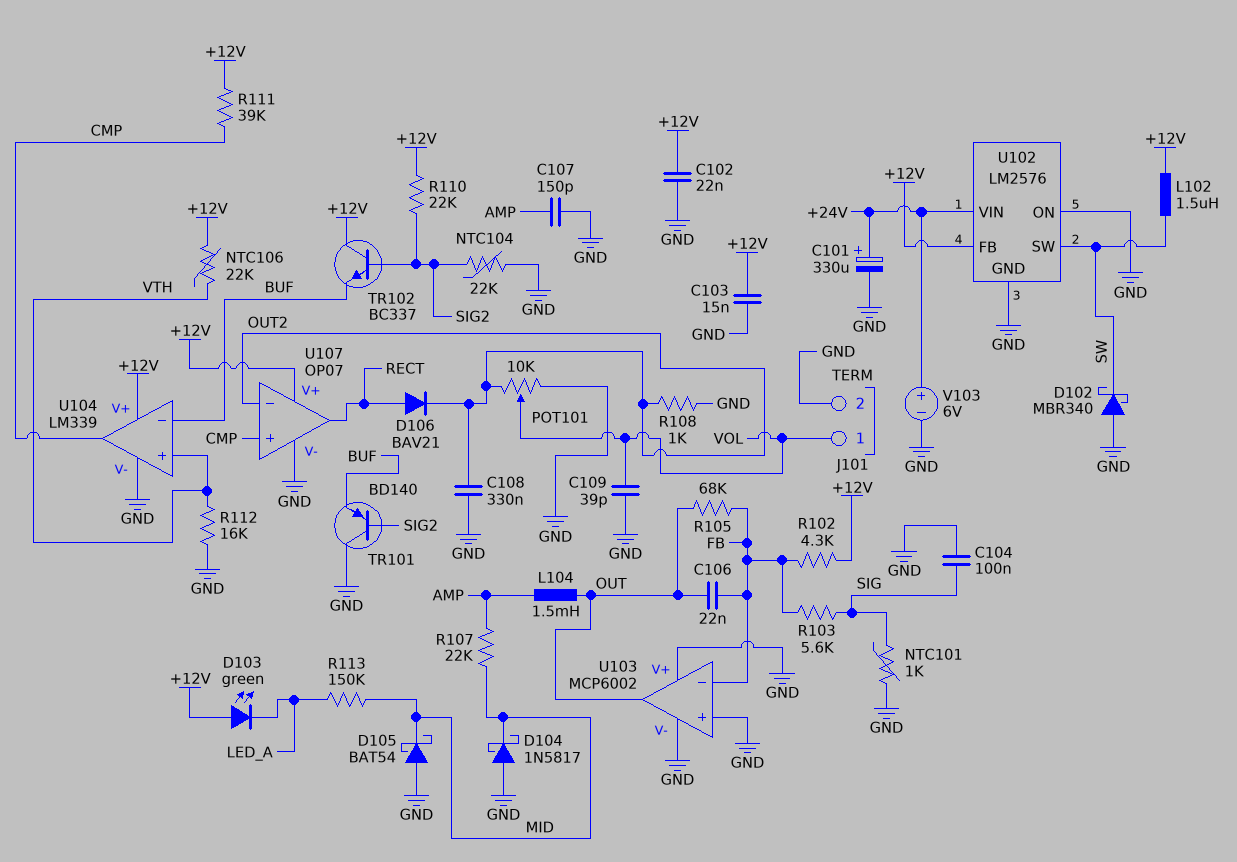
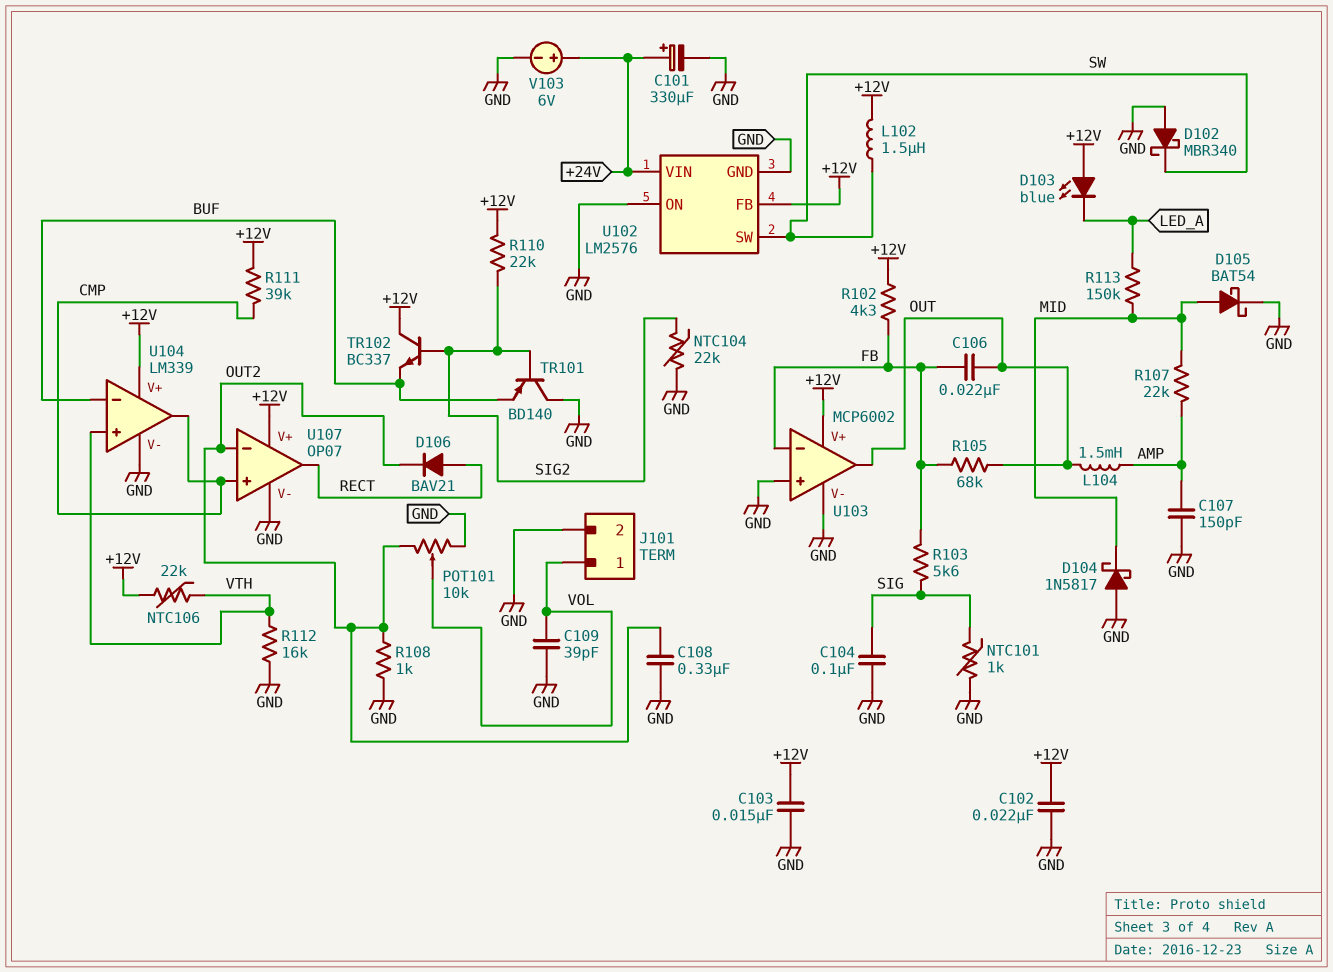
D103: LED green (A +12V, K LED_A) -> LED blue (A +12V, K LED_A)
D105: schottky BAT54 (A GND, K MID) -> schottky BAT54 (A MID, K GND)
U103 pin V+: GND -> +12V

